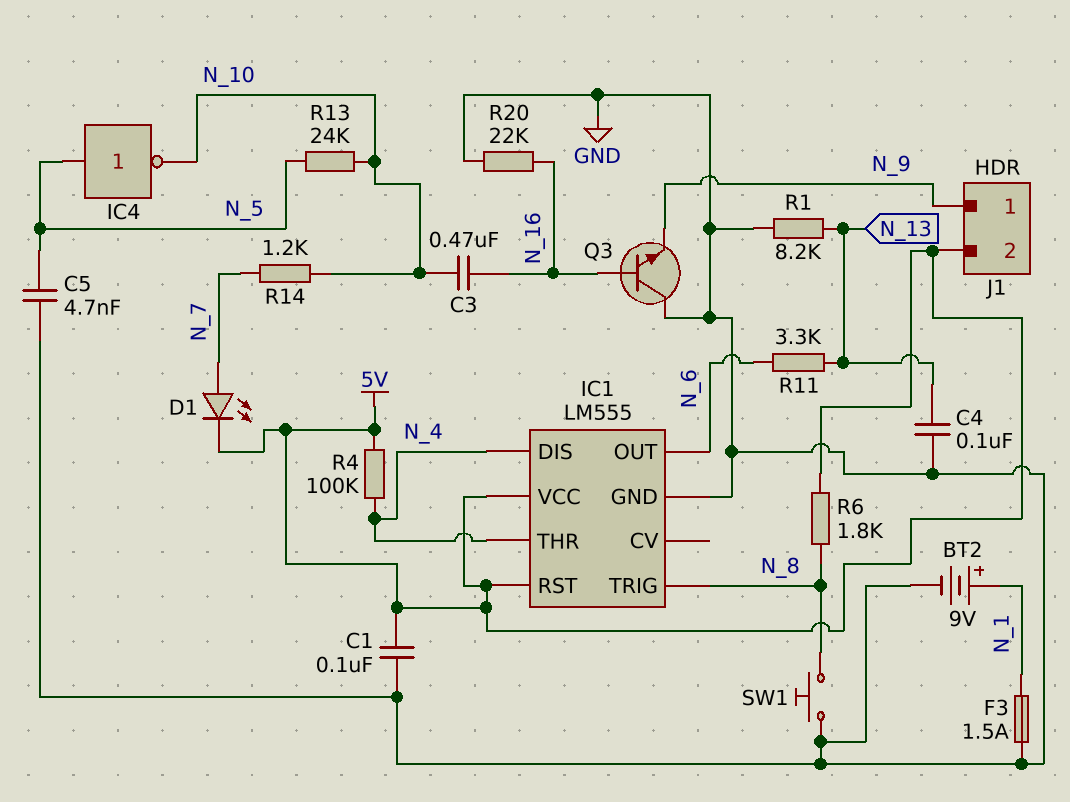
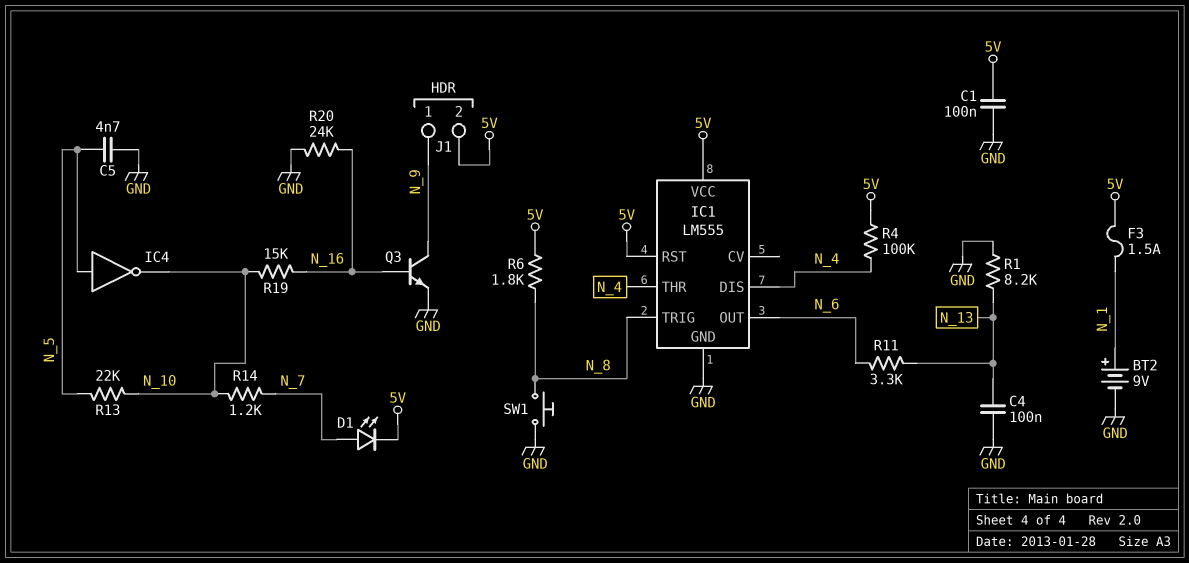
C3: 470nF (N_10, N_16) -> none
F3: 1.5A (GND, N_1) -> 1.5A (5V, N_1)
Q3: NPN (B N_16, C GND, E N_9) -> NPN (B N_16, C N_9, E GND)
R13: 24k (N_5, N_10) -> 22k (N_5, N_10)
R19: none -> 15k (N_10, N_16)
R20: 22k (GND, N_16) -> 24k (GND, N_16)

